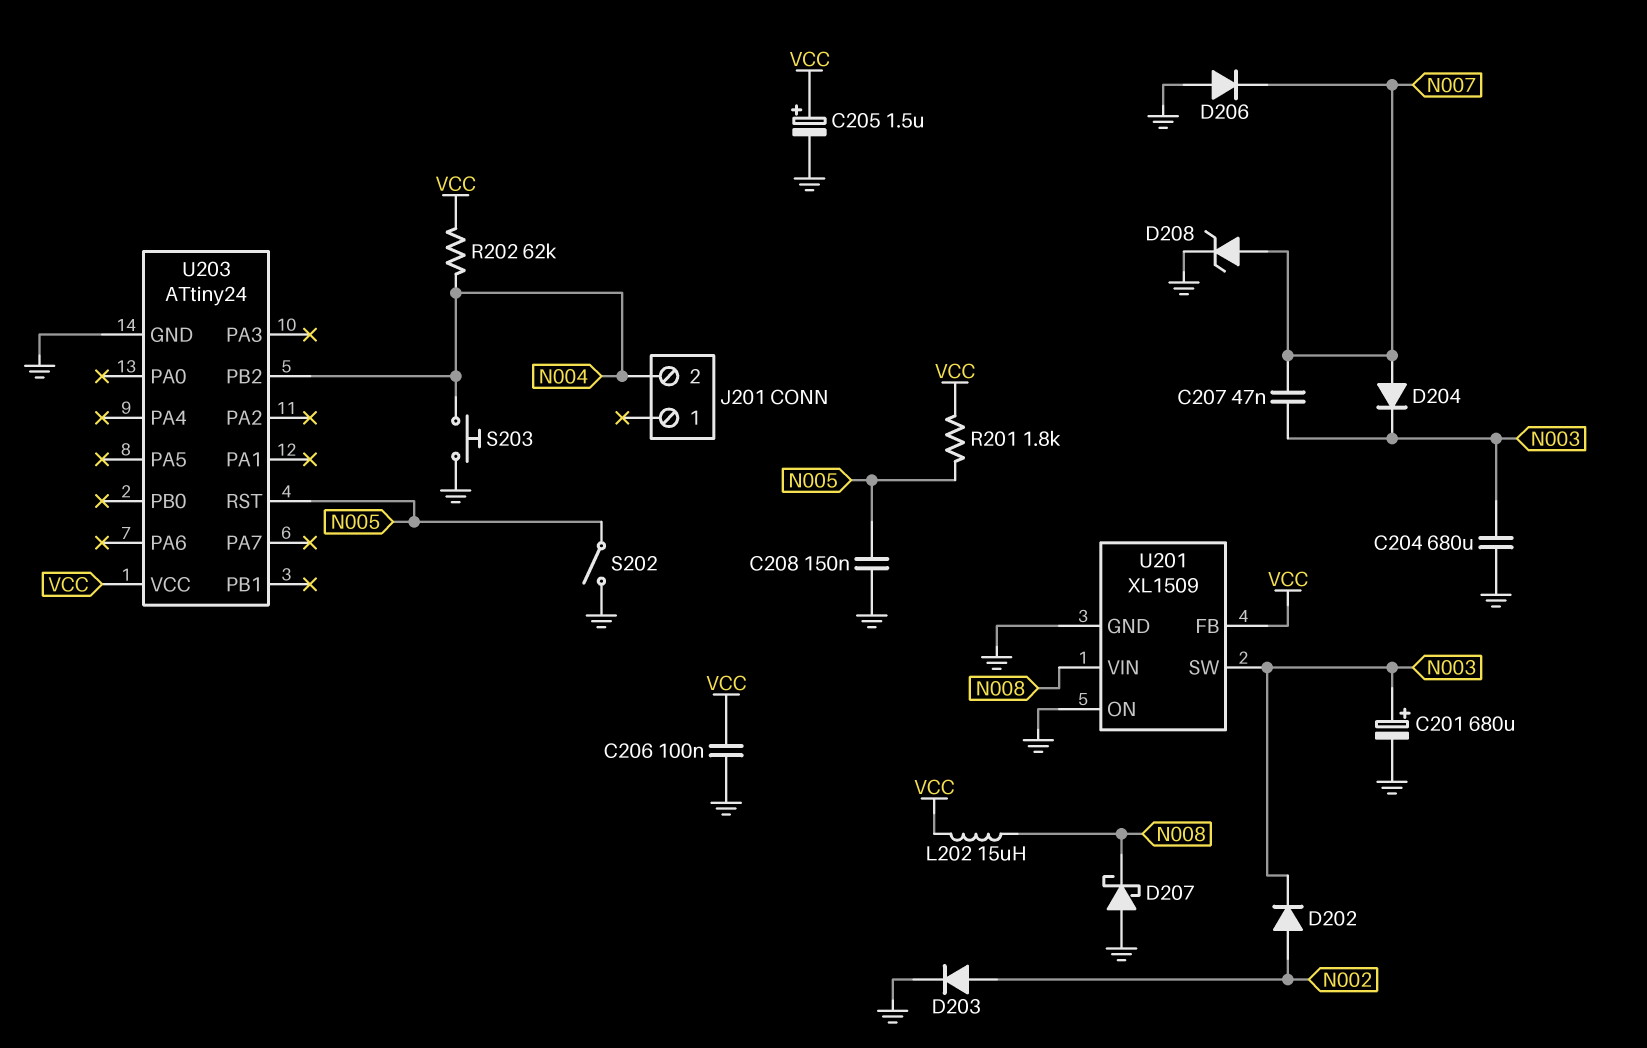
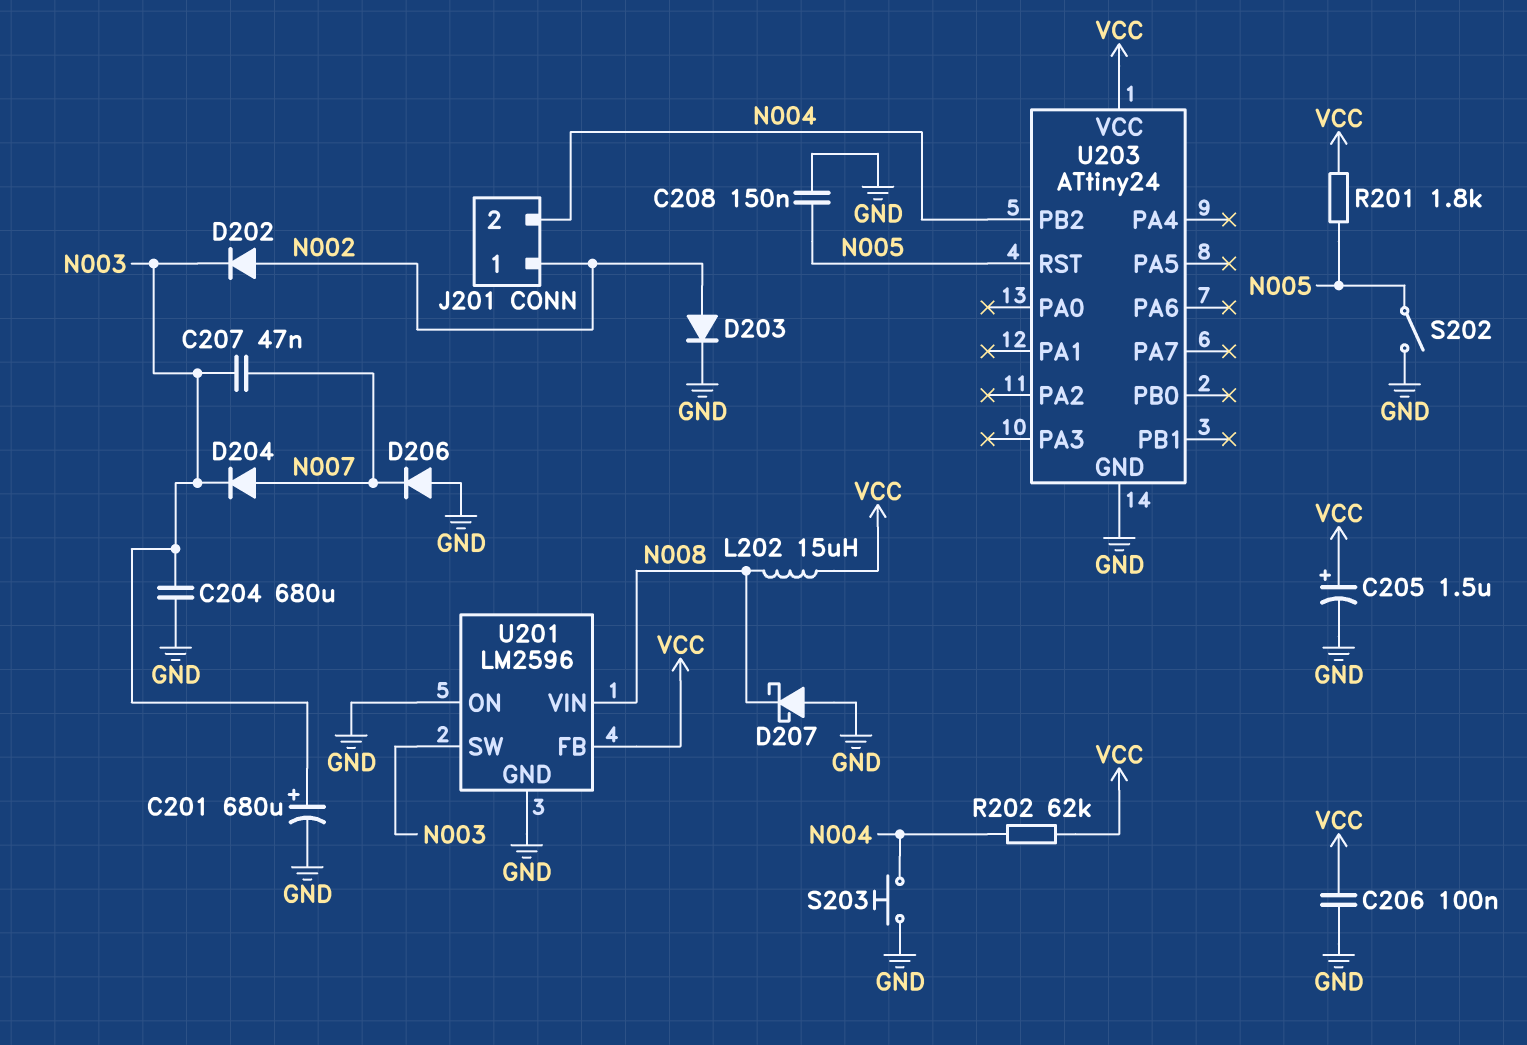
D208: zener (A N007, K GND) -> none
J201 pin 1: none -> N002
U201: XL1509 -> LM2596

